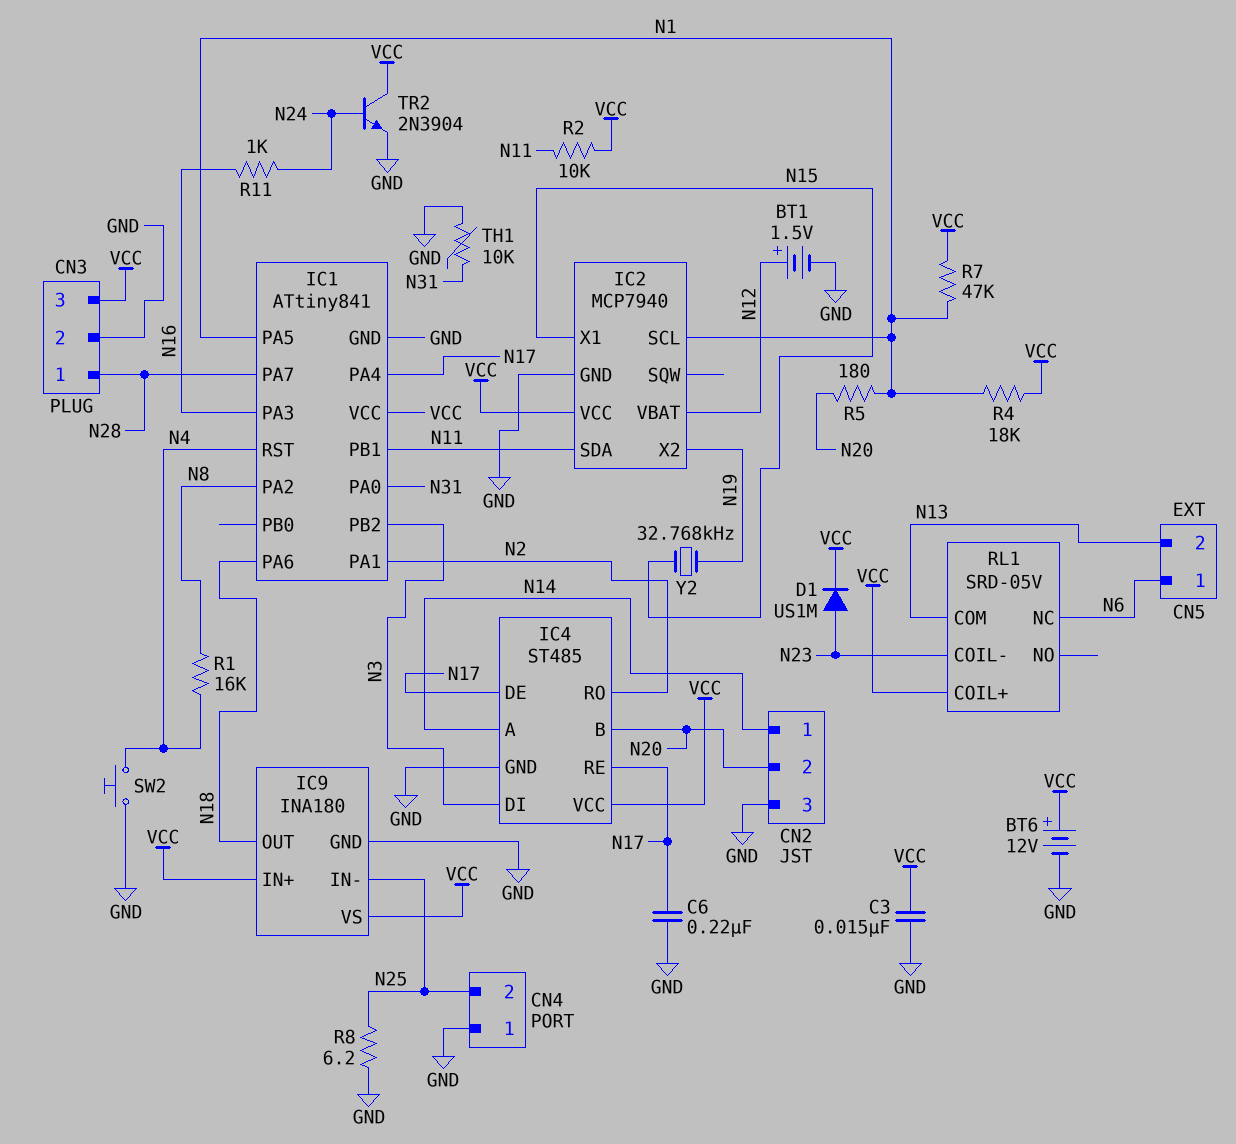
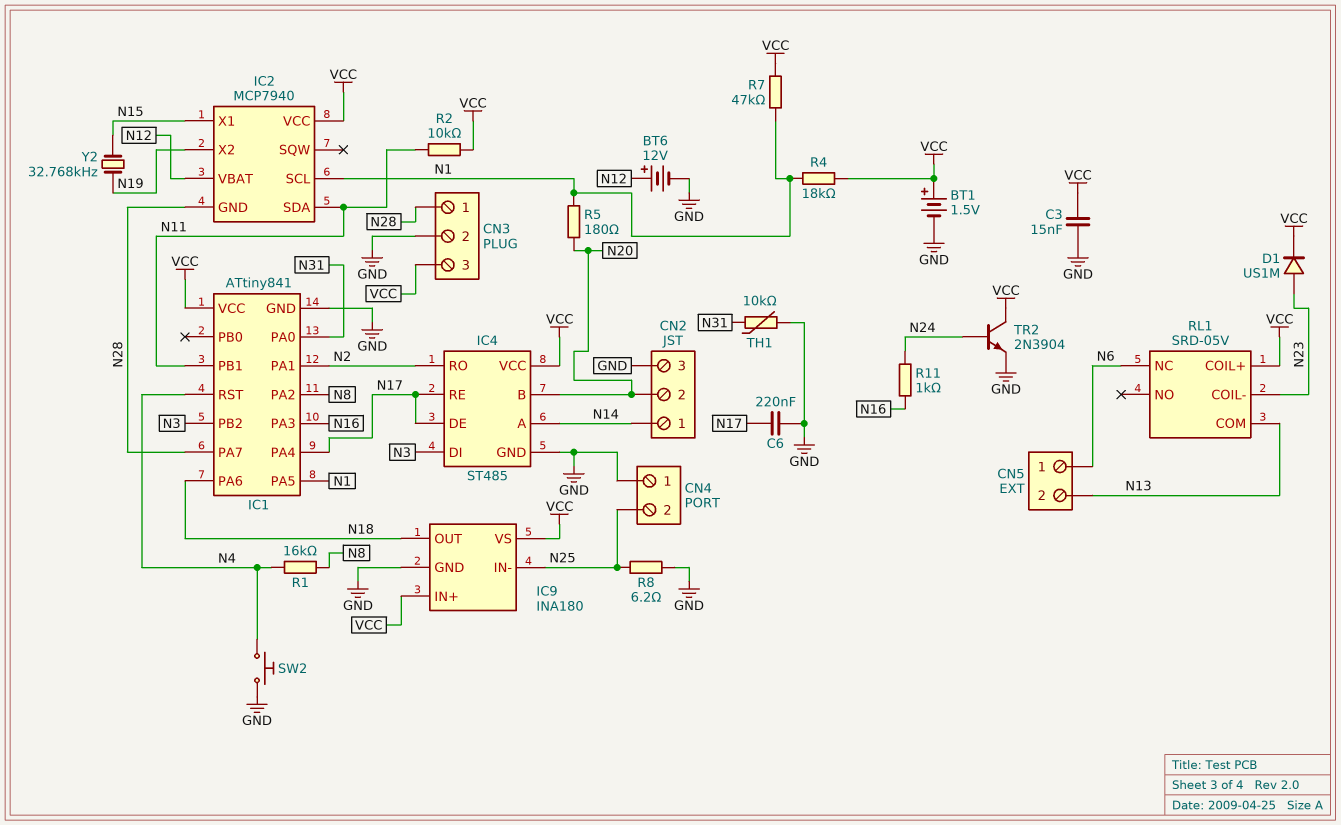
BT1: 1.5V (plus N12, minus GND) -> 1.5V (plus VCC, minus GND)
BT6: 12V (plus VCC, minus GND) -> 12V (plus N12, minus GND)
IC2 pin GND: GND -> N28

